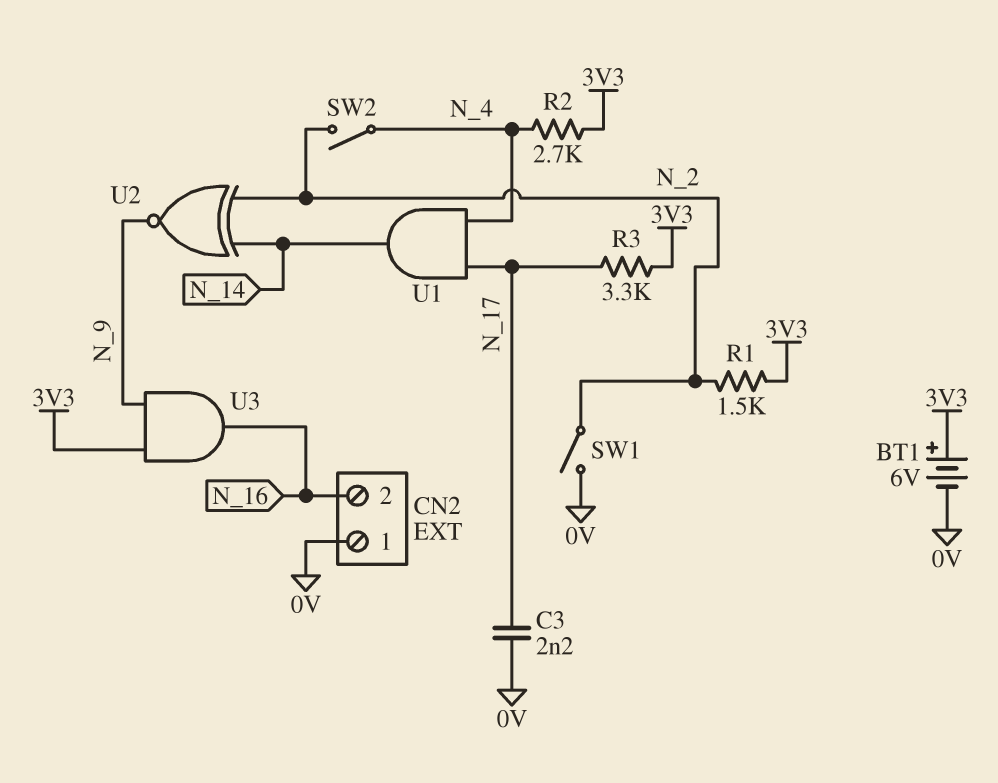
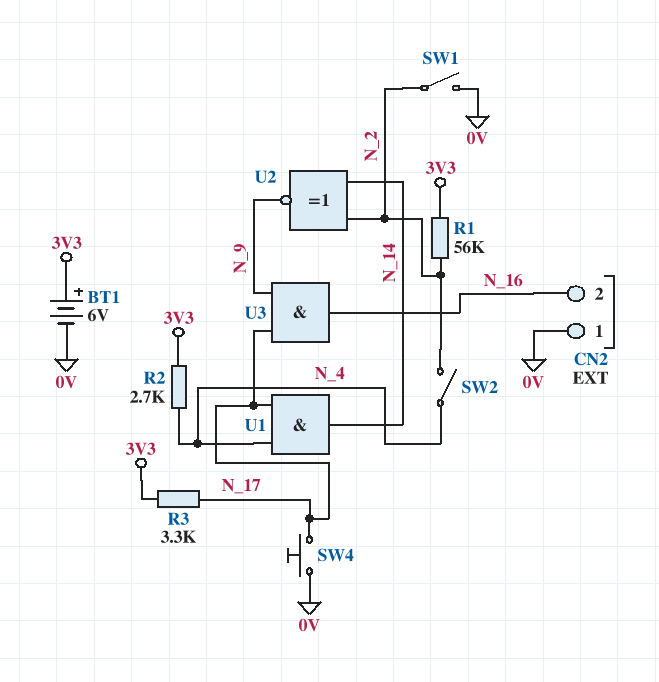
C3: 2.2nF (0V, N_17) -> none
R1: 1.5k (3V3, N_2) -> 56k (3V3, N_2)
SW4: none -> button (0V, N_17)
U3: AND (in 3V3, in N_9, out N_16) -> AND (in N_9, in N_17, out N_16)

